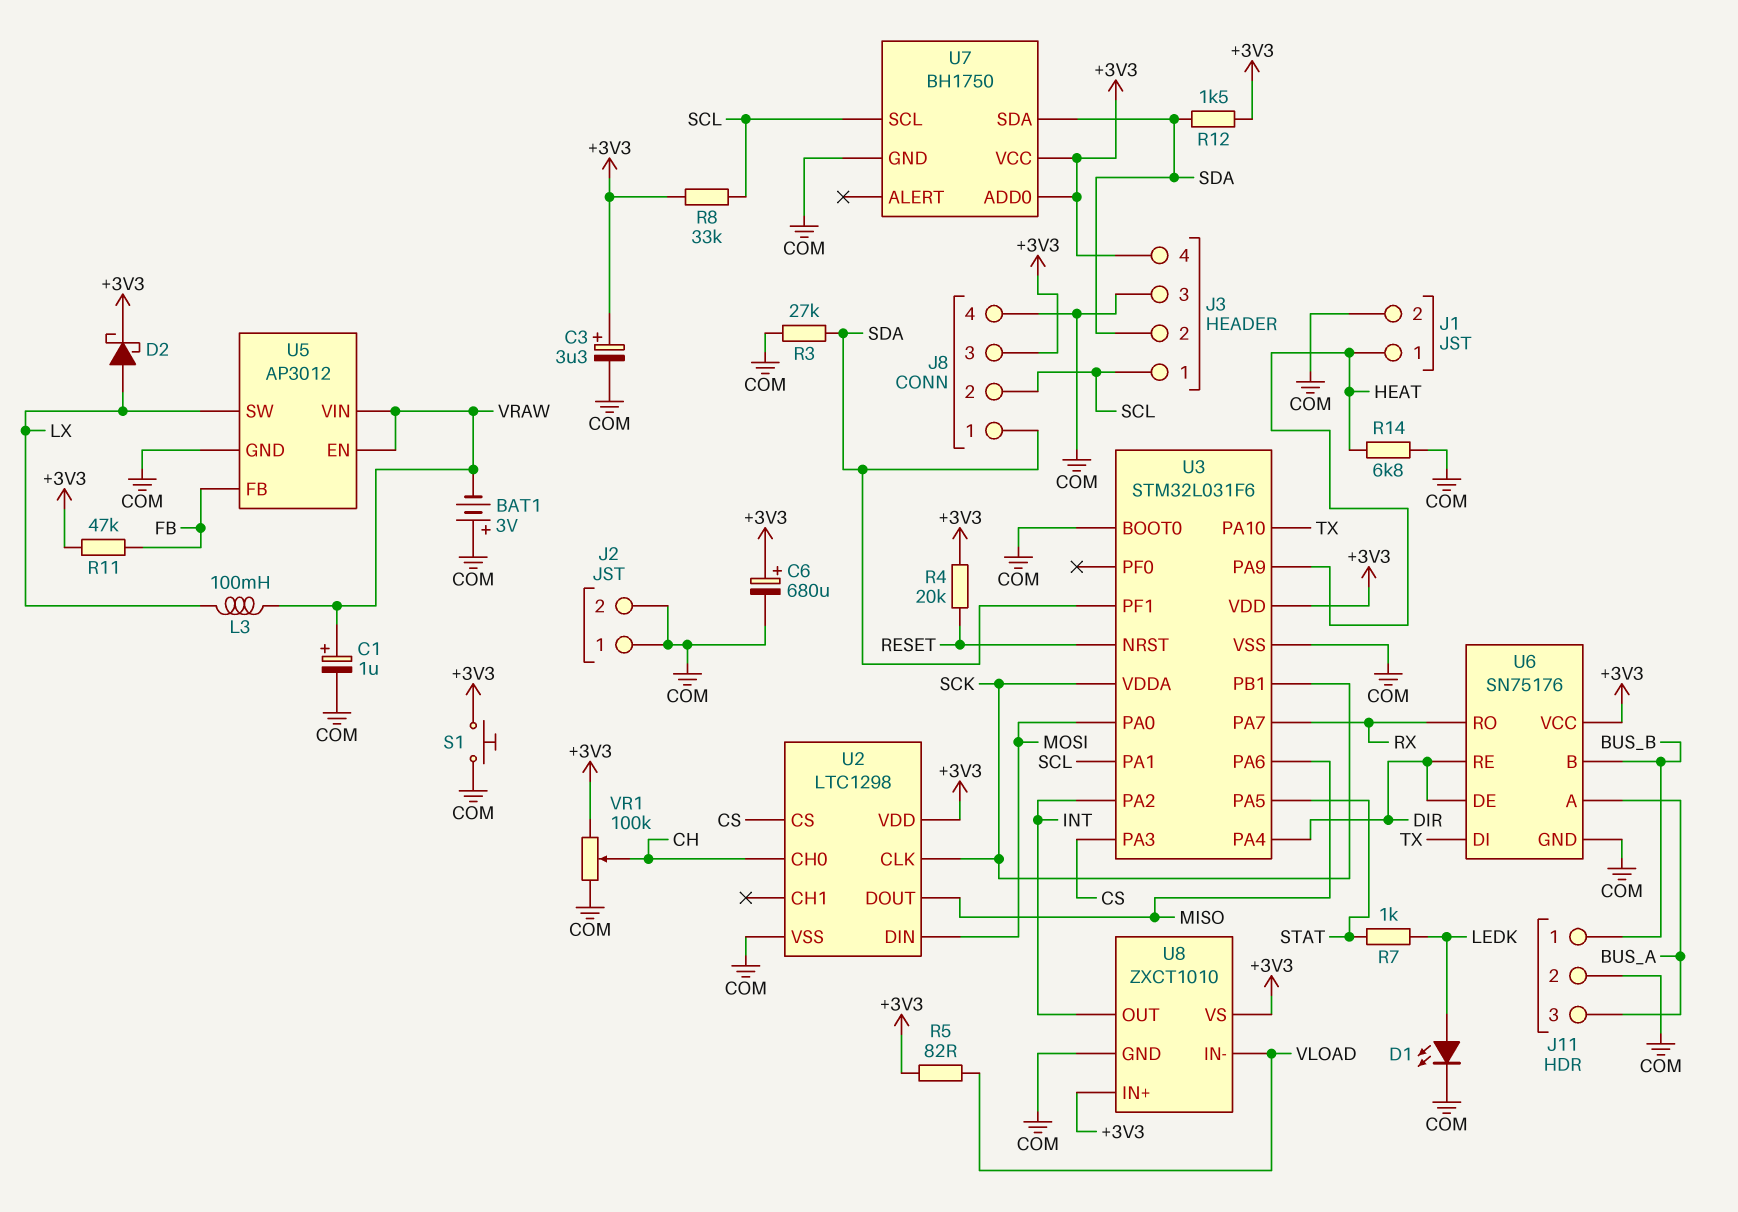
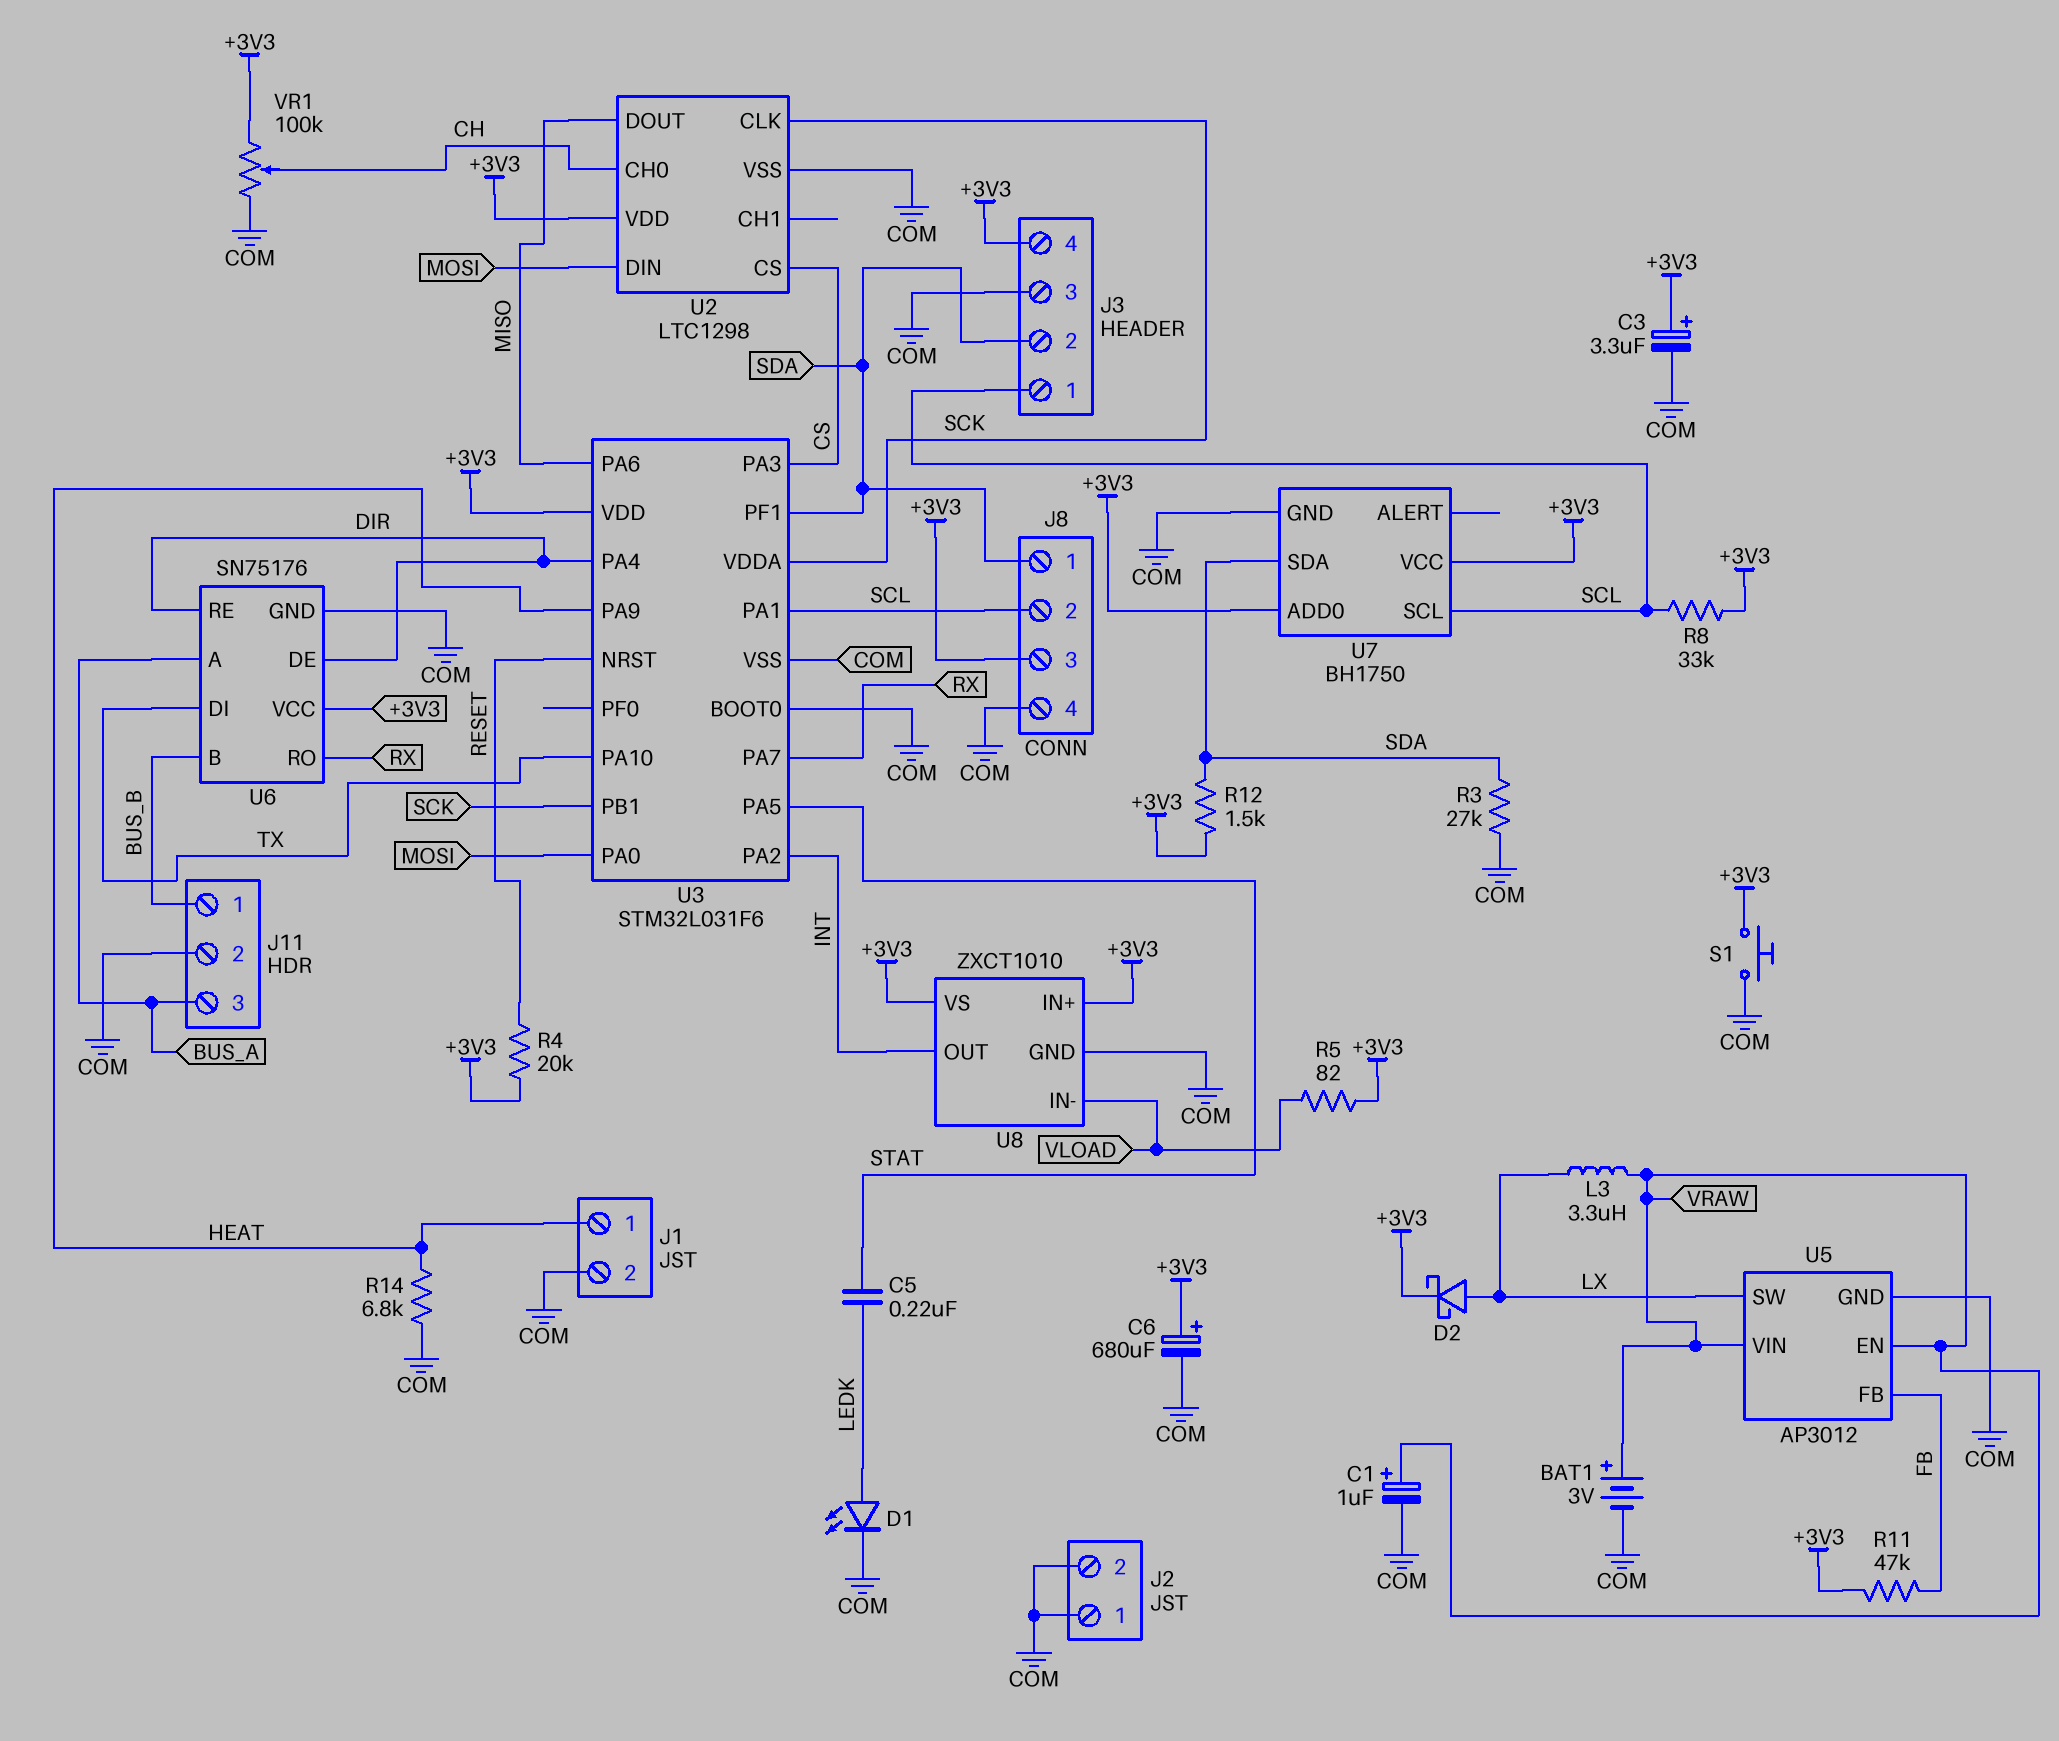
BAT1: 3V (plus COM, minus VRAW) -> 3V (plus VRAW, minus COM)
C5: none -> 220nF (LEDK, STAT)
L3: 100mH (LX, VRAW) -> 3.3uH (LX, VRAW)
R7: 1k (LEDK, STAT) -> none

